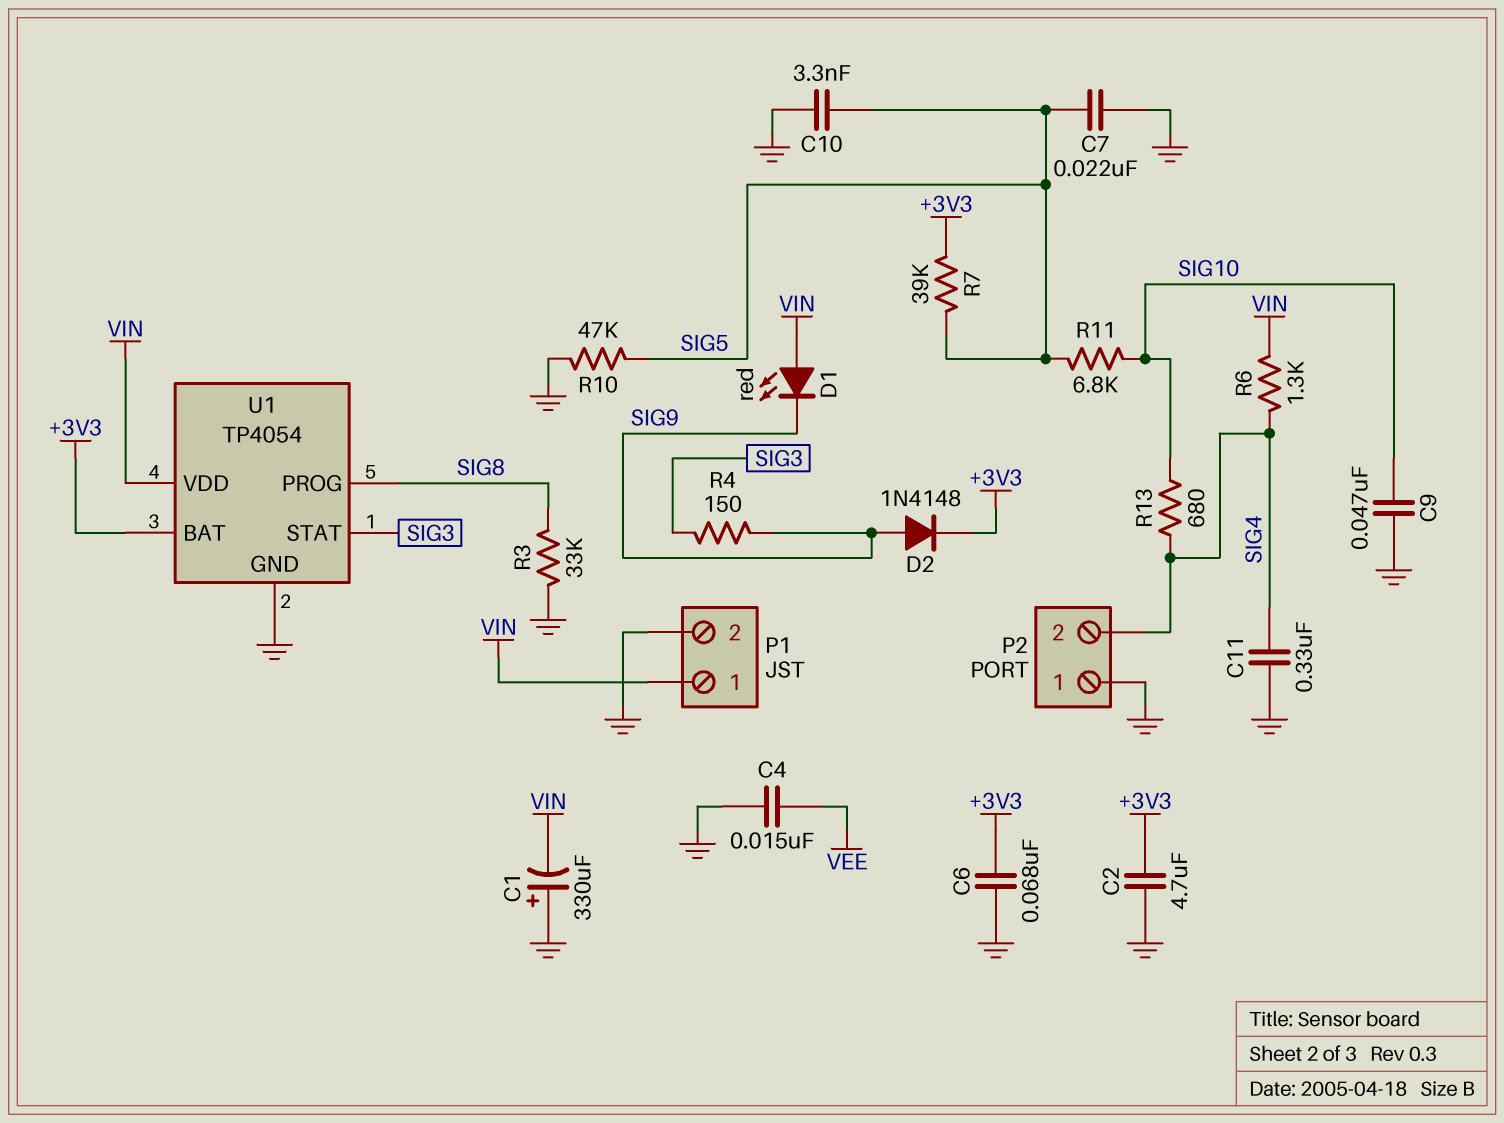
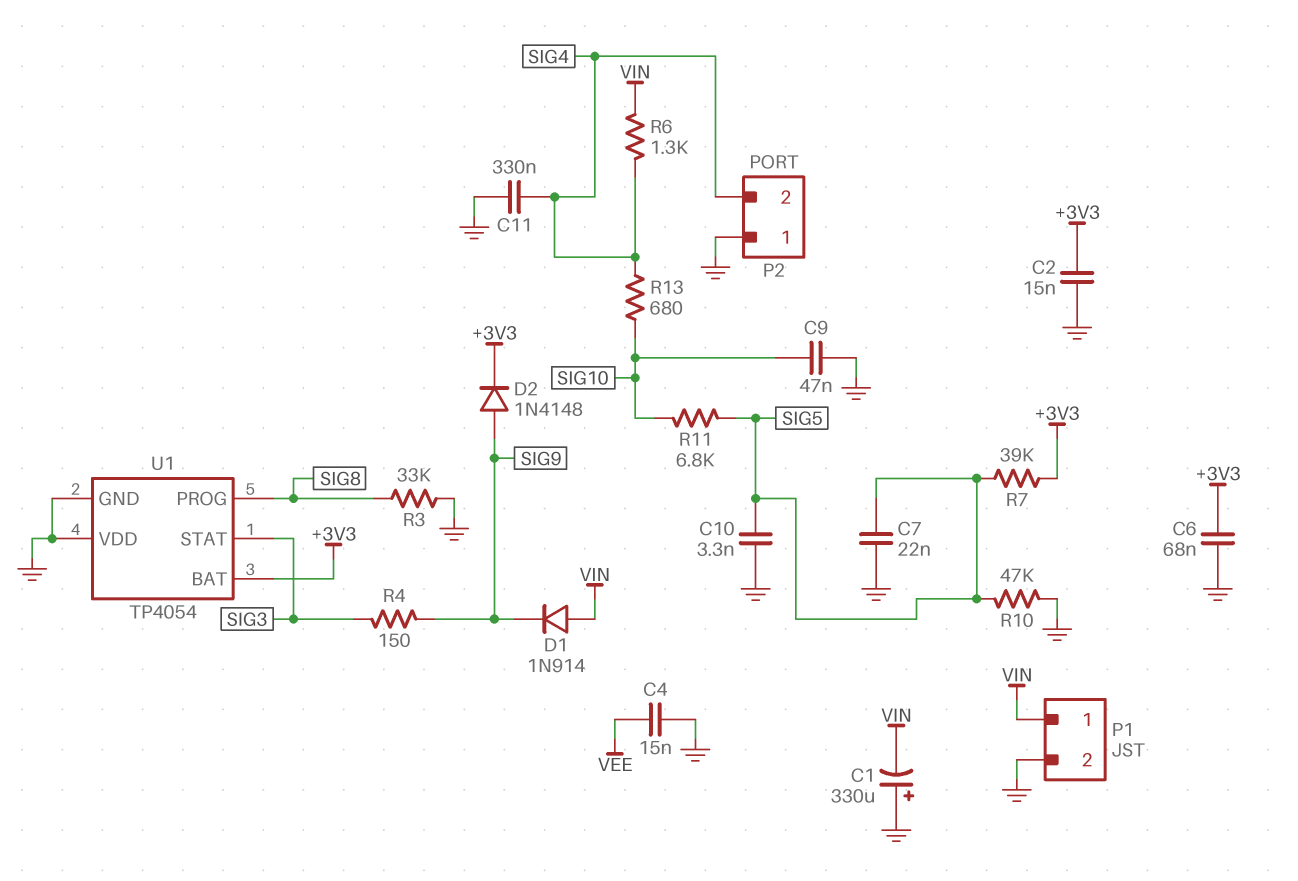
C2: 4.7uF (+3V3, GND) -> 15nF (+3V3, GND)
D1: LED red (A VIN, K SIG9) -> diode 1N914 (A VIN, K SIG9)
U1 pin VDD: VIN -> GND

